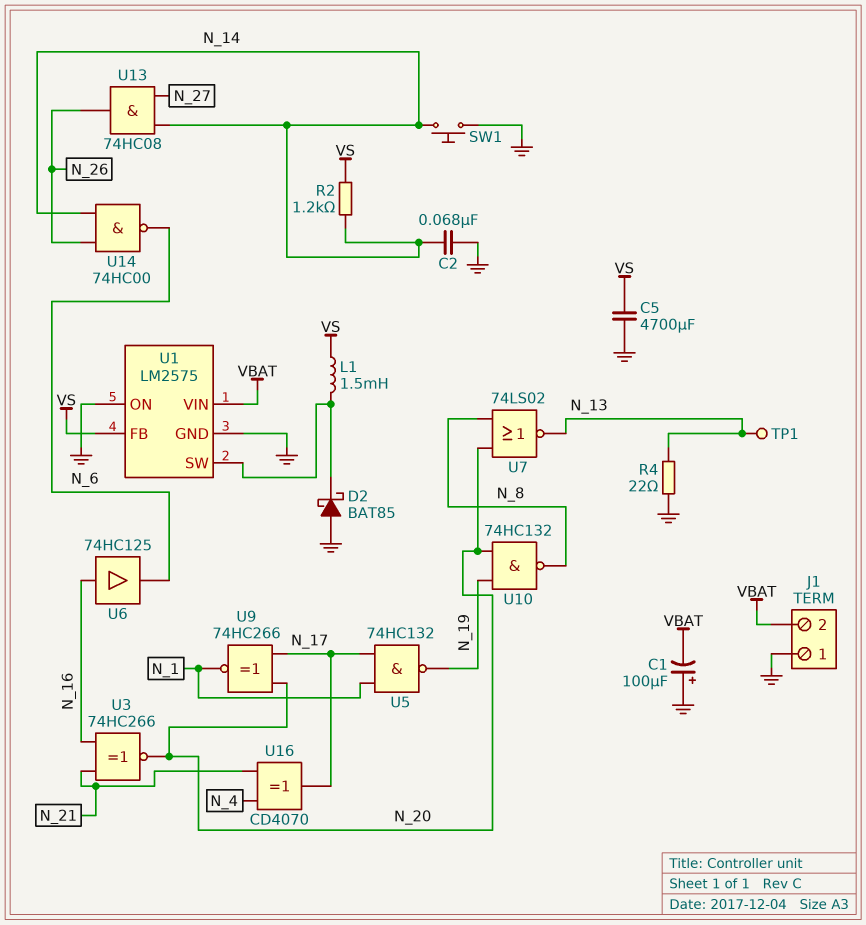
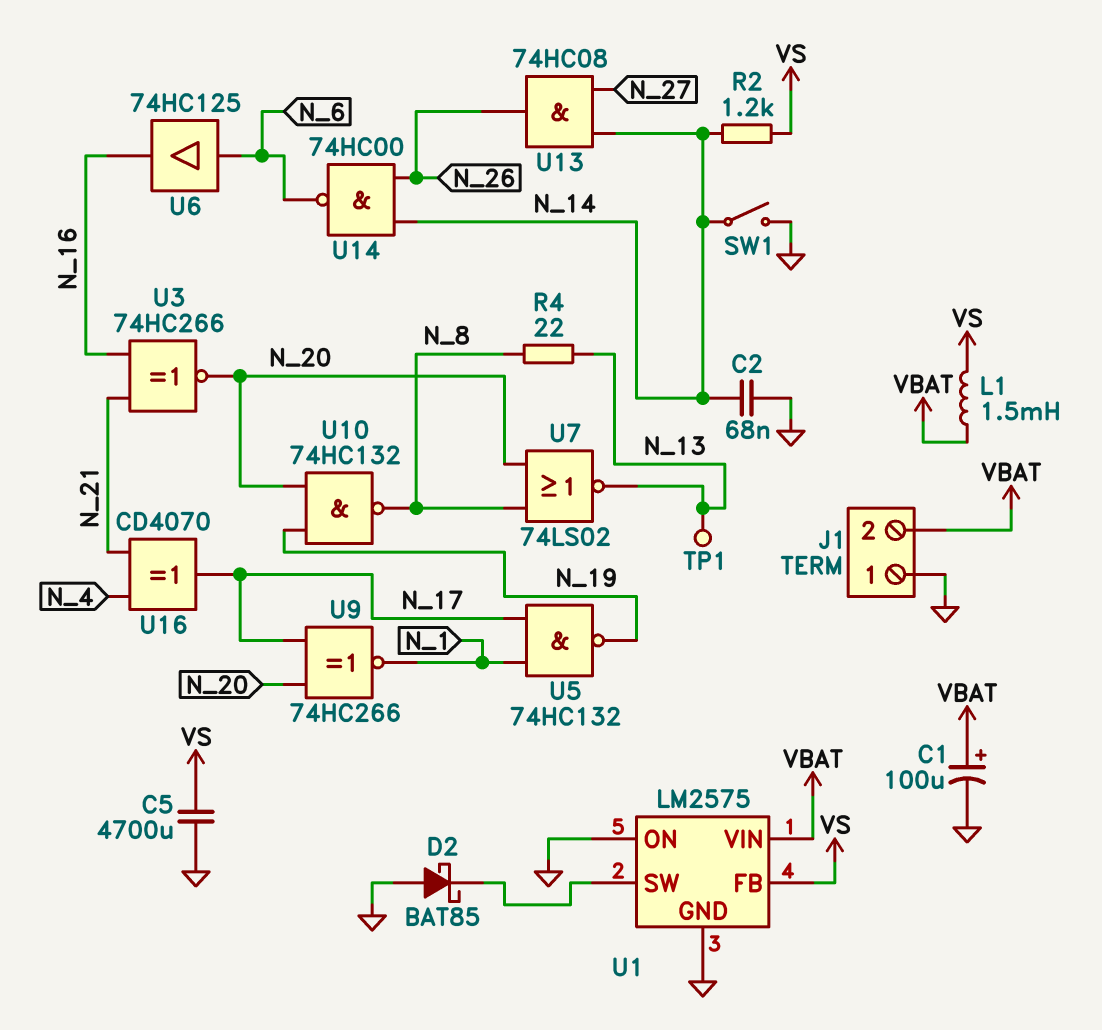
C1: 100uF (plus GND, minus VBAT) -> 100uF (plus VBAT, minus GND)
L1: 1.5mH (U1/SW, VS) -> 1.5mH (VBAT, VS)
R4: 22 (GND, N_13) -> 22 (N_8, N_13)
SW1: button (GND, N_14) -> switch (GND, N_14)
U6: buffer 74HC125 (in N_16, out N_6) -> buffer 74HC125 (in N_6, out N_16)

